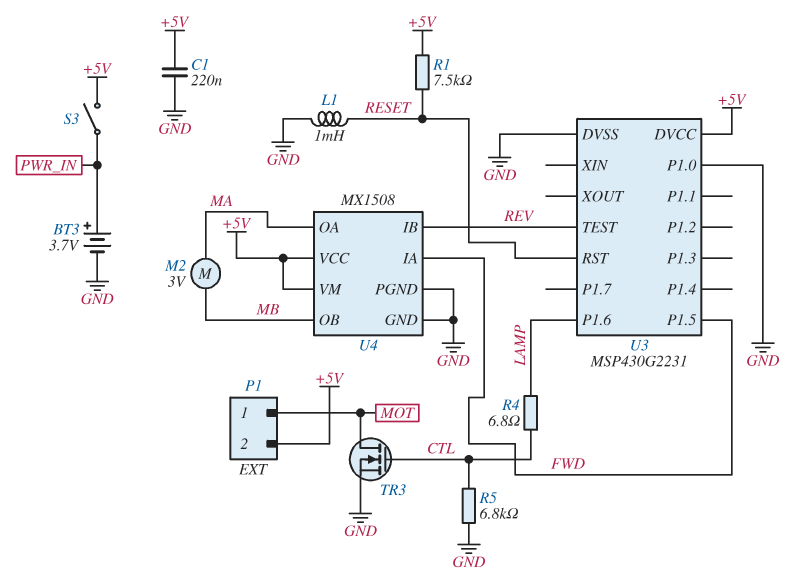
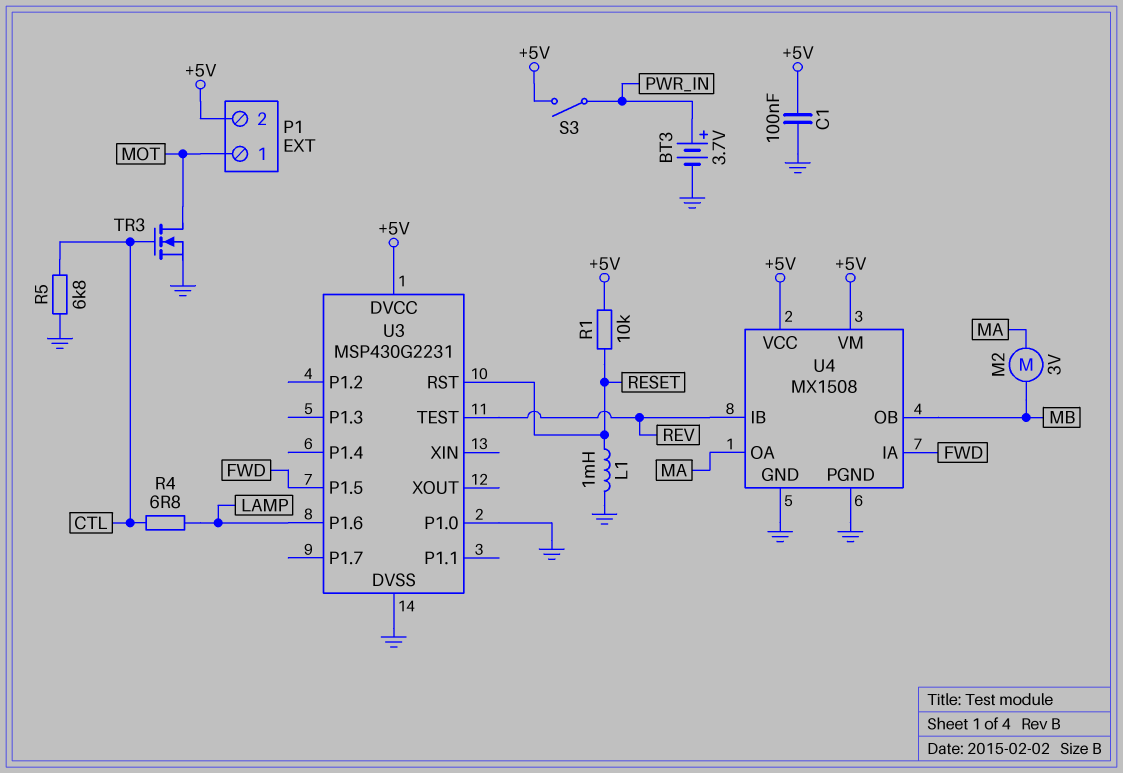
C1: 220nF (+5V, GND) -> 100nF (+5V, GND)
R1: 7.5k (+5V, RESET) -> 10k (+5V, RESET)

